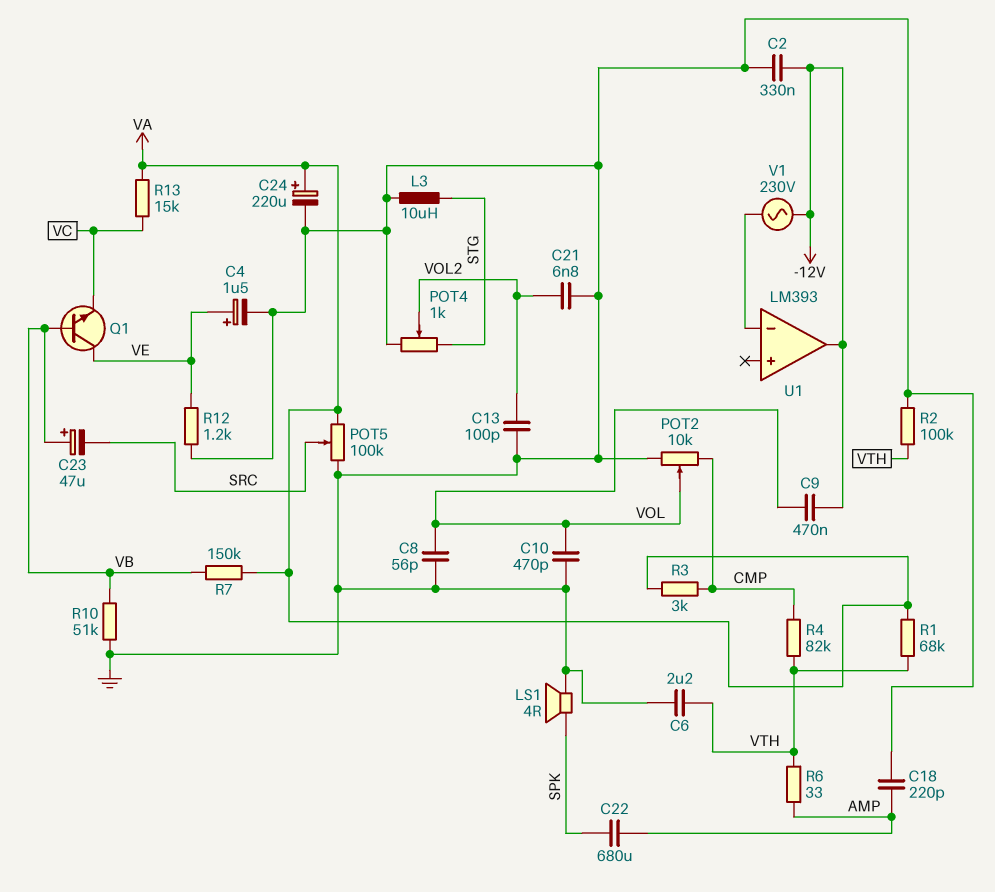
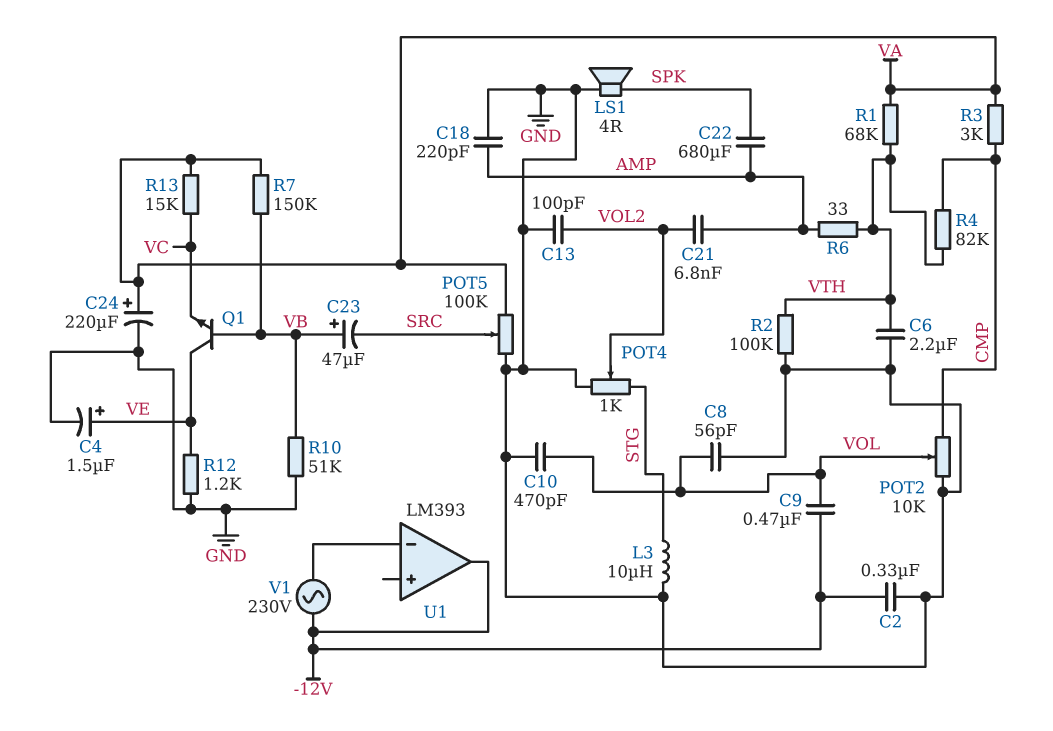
C21: 6.8nF (GND, VOL2) -> 6.8nF (AMP, VOL2)

